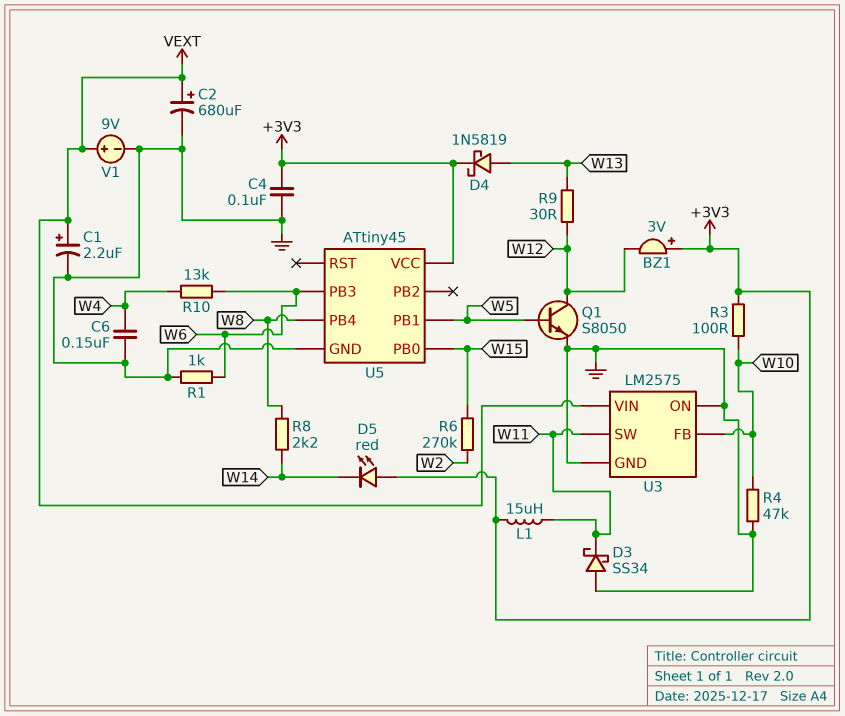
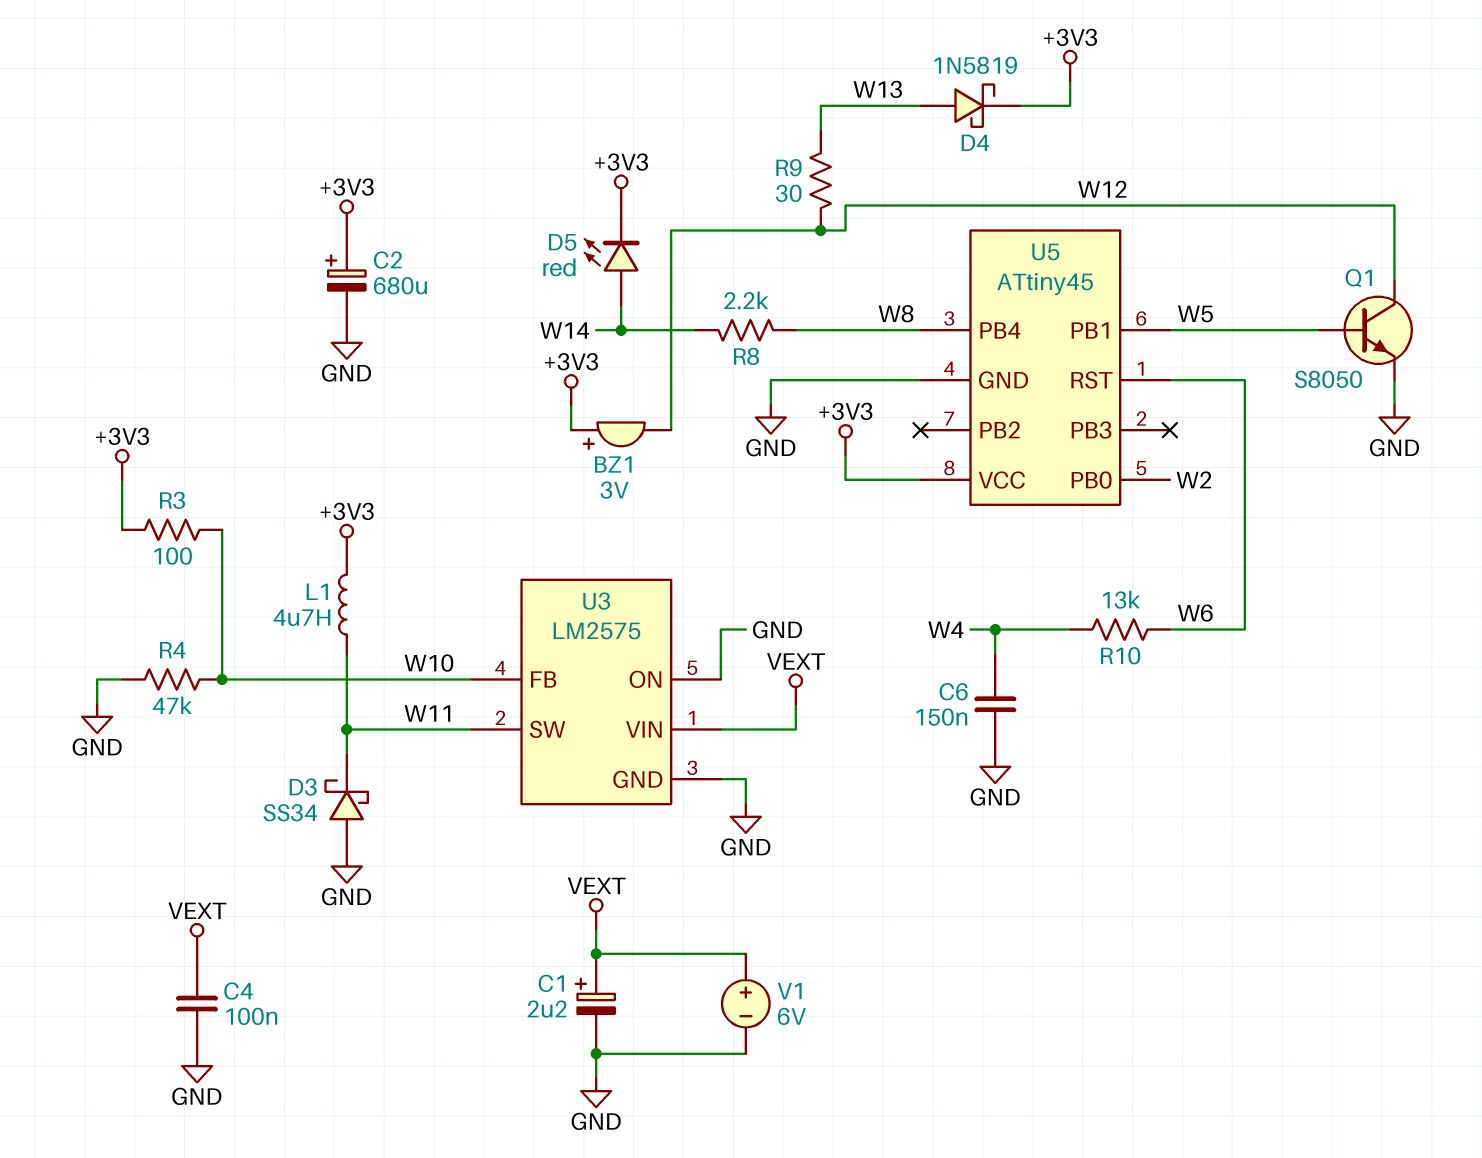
C2: 680uF (plus VEXT, minus GND) -> 680uF (plus +3V3, minus GND)
C4: 100nF (+3V3, GND) -> 100nF (GND, VEXT)
D5: LED red (A +3V3, K W14) -> LED red (A W14, K +3V3)
L1: 15uH (+3V3, W11) -> 4.7uH (+3V3, W11)
R1: 1k (GND, W6) -> none
R6: 270k (W2, W15) -> none
U5 pin PB0: W15 -> W2
U5 pin PB3: W6 -> none
U5 pin RST: none -> W6
V1: 9V (plus VEXT, minus GND) -> 6V (plus VEXT, minus GND)

